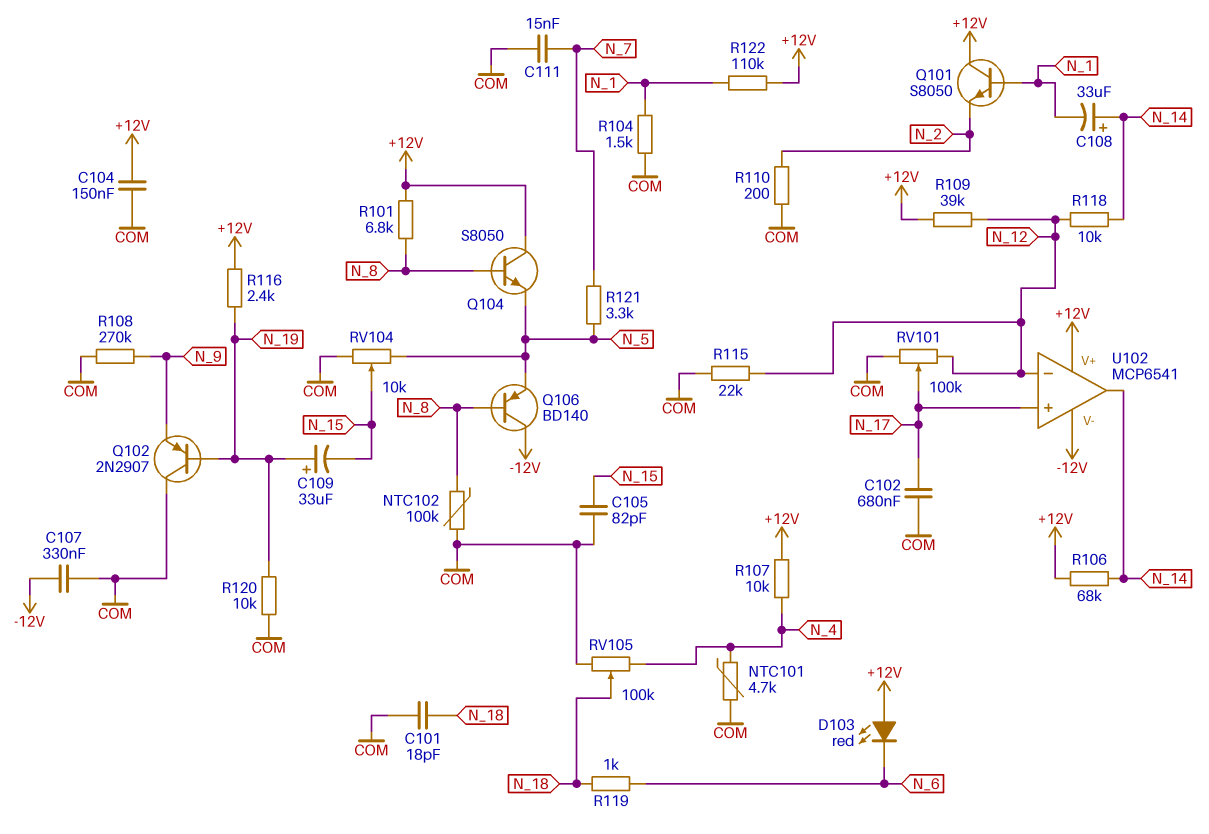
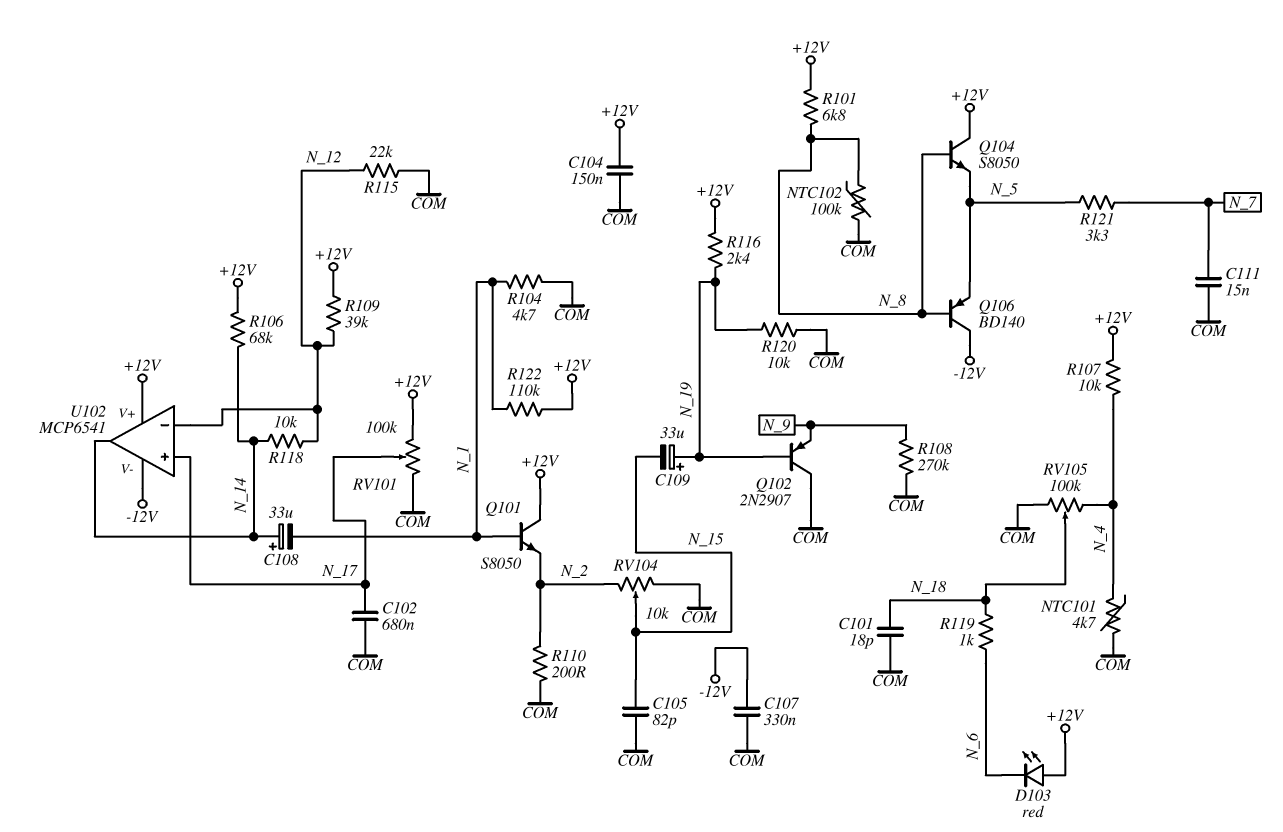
R104: 1.5k (COM, N_1) -> 4.7k (COM, N_1)
RV101: 100k (COM, N_12, wiper N_17) -> 100k (+12V, COM, wiper N_17)
RV104: 10k (COM, N_5, wiper N_15) -> 10k (COM, N_2, wiper N_15)

